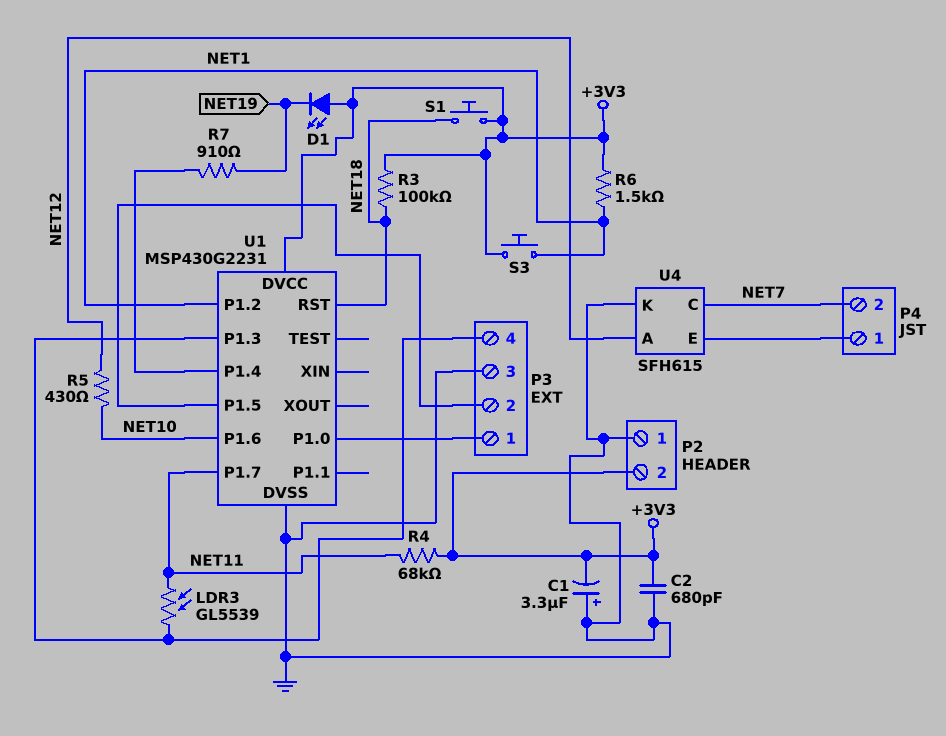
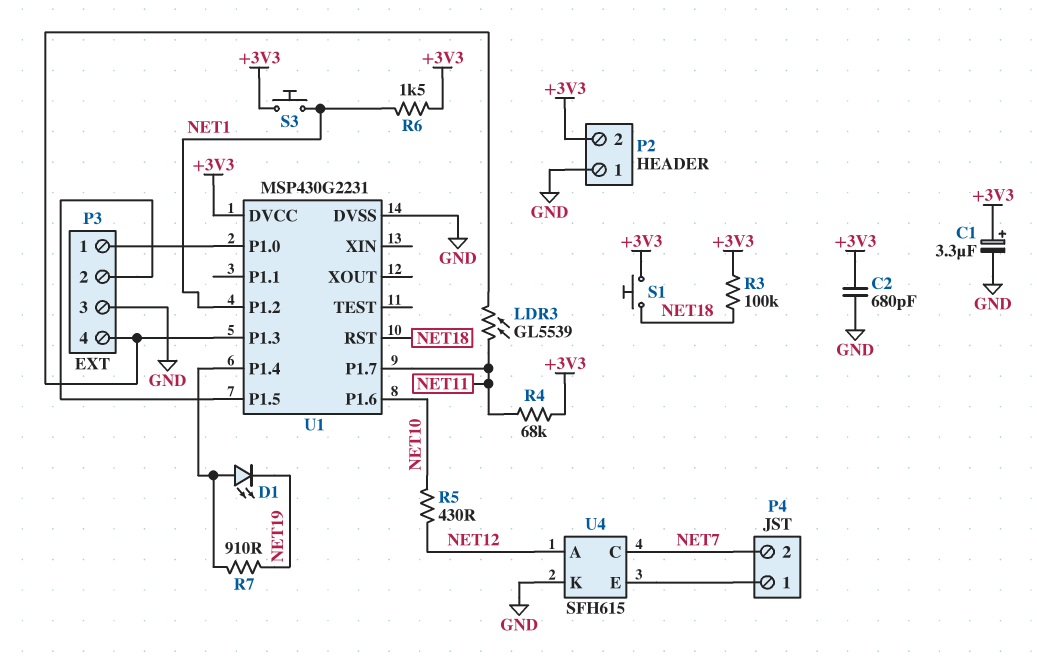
C1: 3.3uF (plus GND, minus +3V3) -> 3.3uF (plus +3V3, minus GND)
D1: LED (A +3V3, K NET19) -> LED (A U1/P1.4, K NET19)

